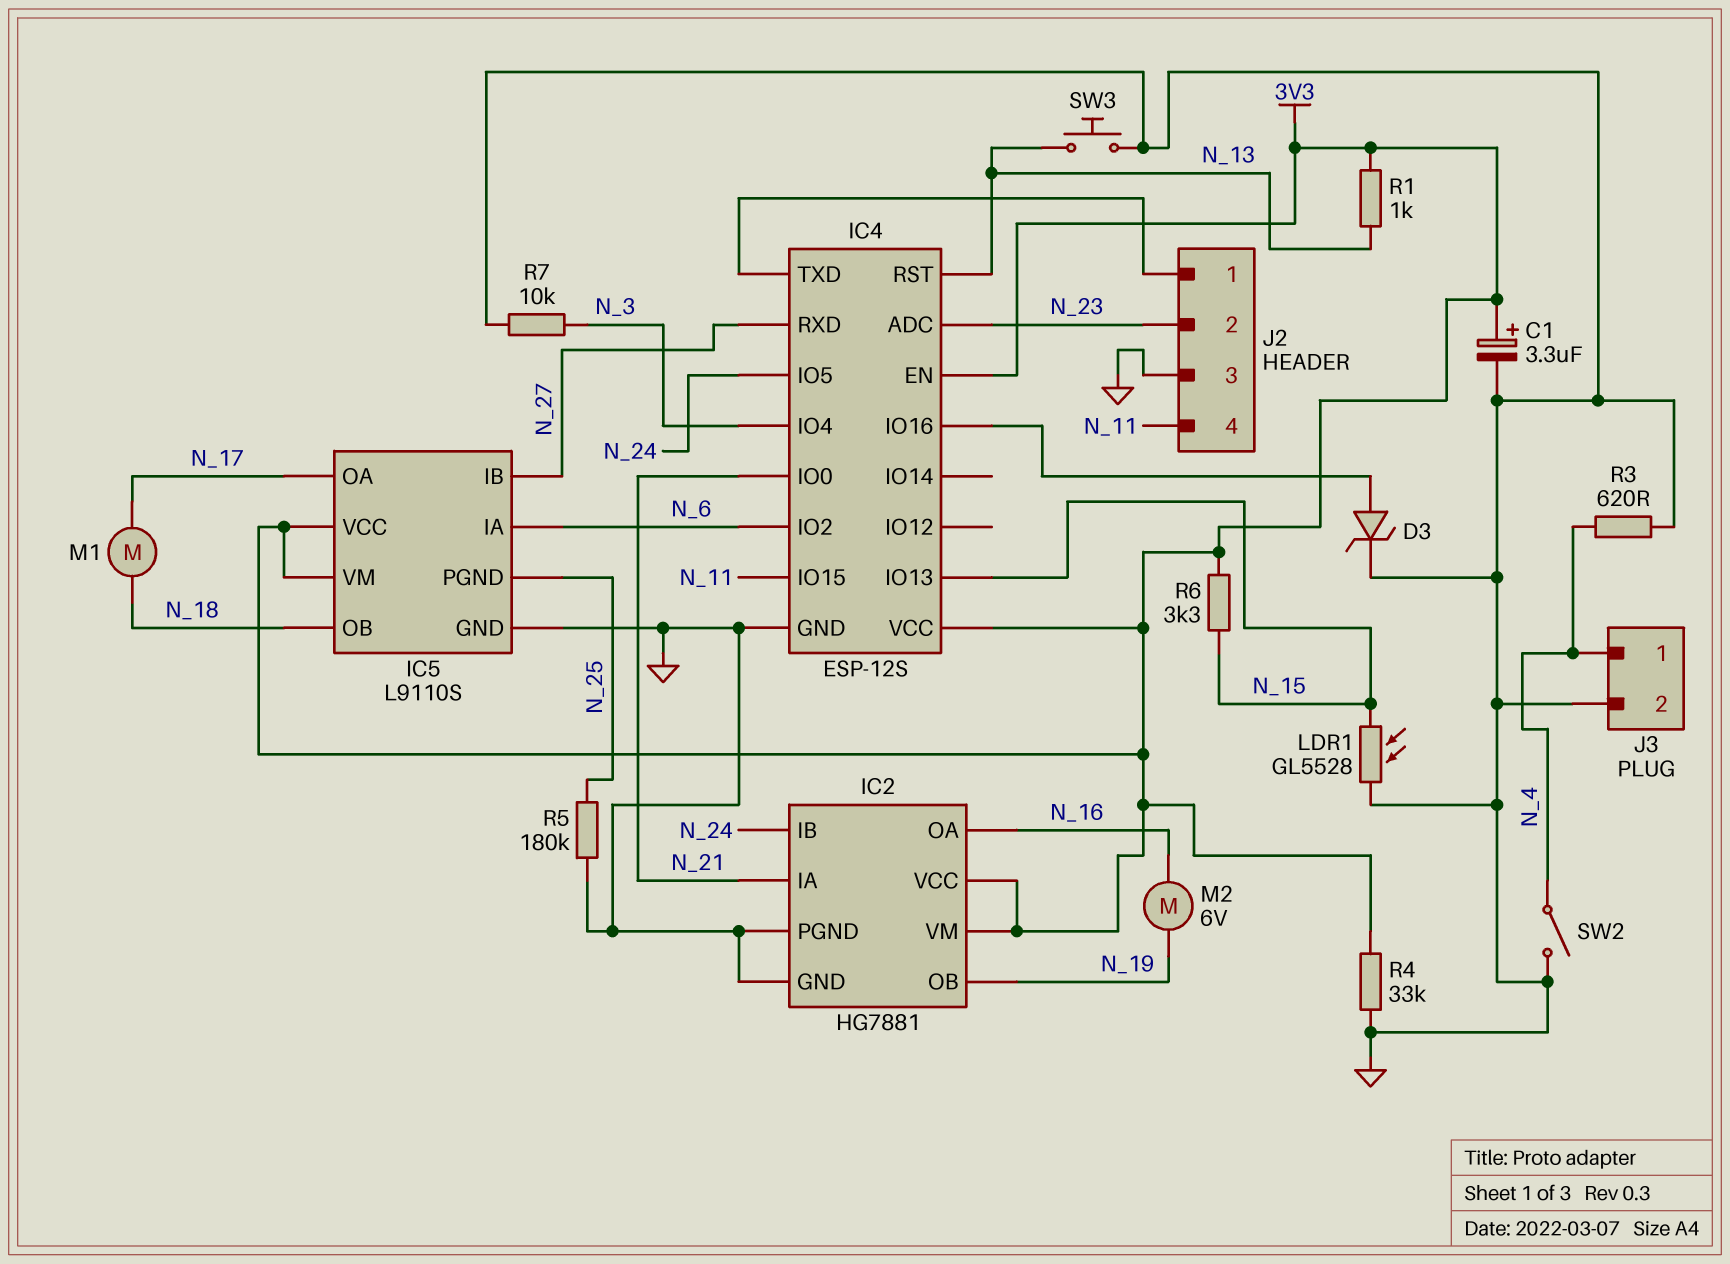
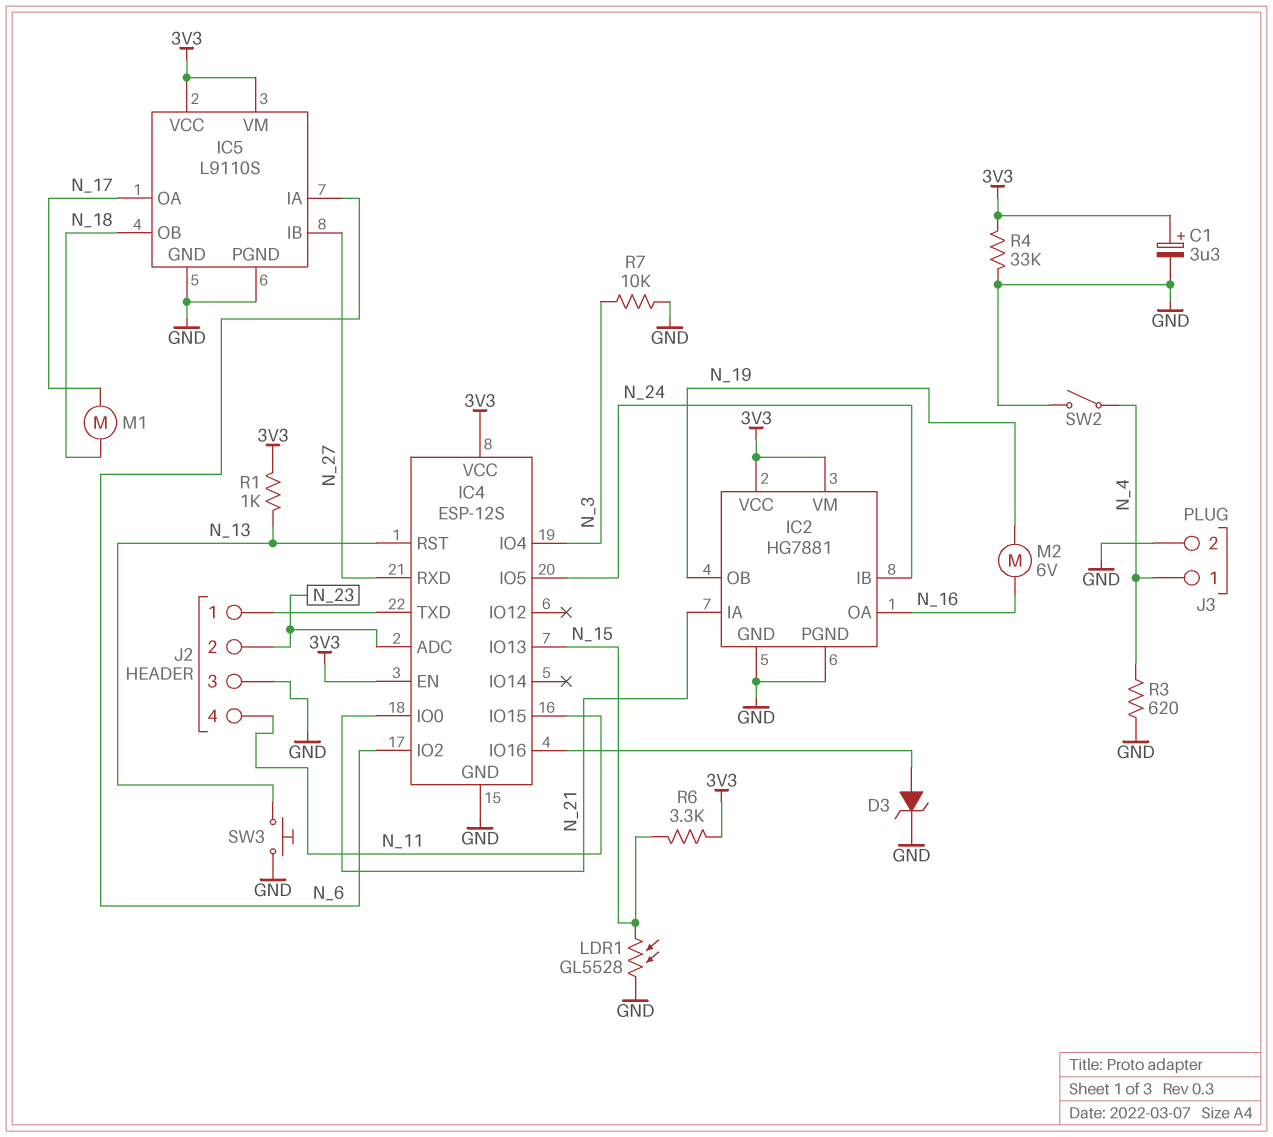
IC5 pin PGND: N_25 -> GND
R5: 180k (GND, N_25) -> none

